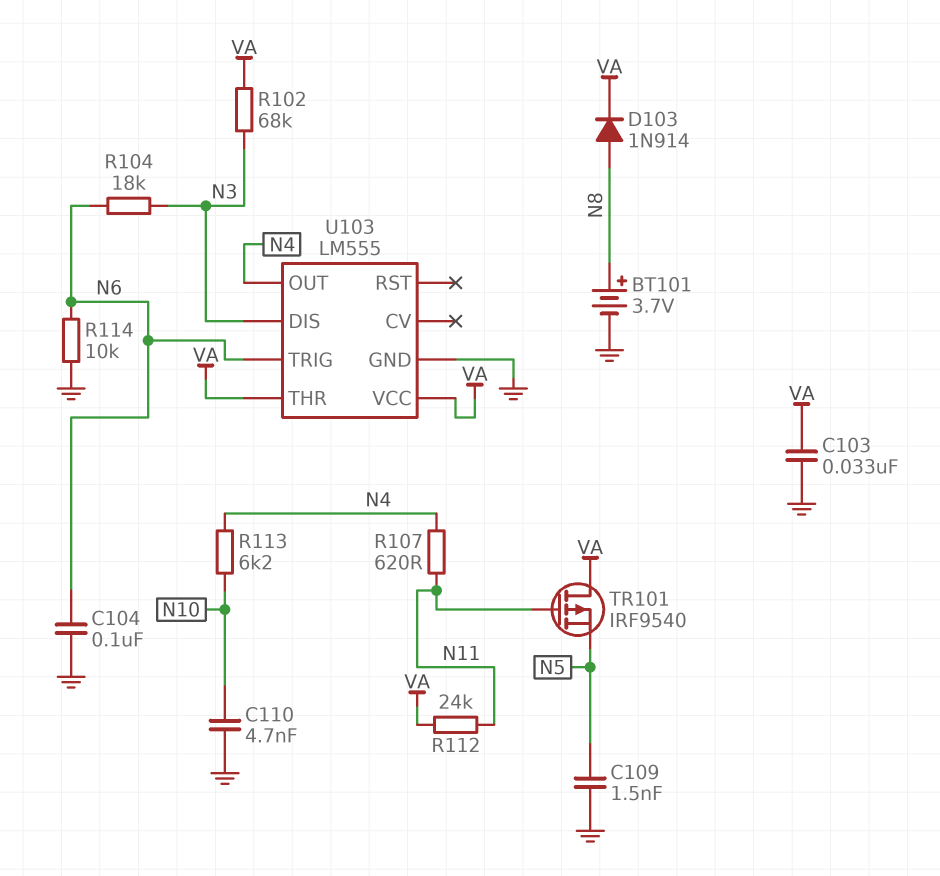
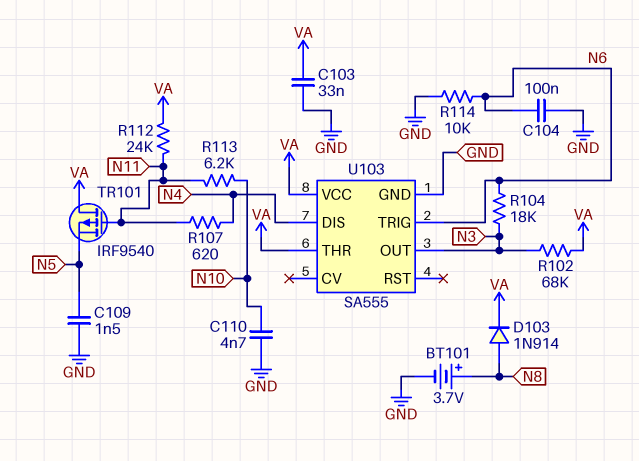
R113: 6.2k (N4, N10) -> 6.2k (N10, N11)
U103: LM555 -> SA555
U103 pin DIS: N3 -> N4
U103 pin OUT: N4 -> N3

